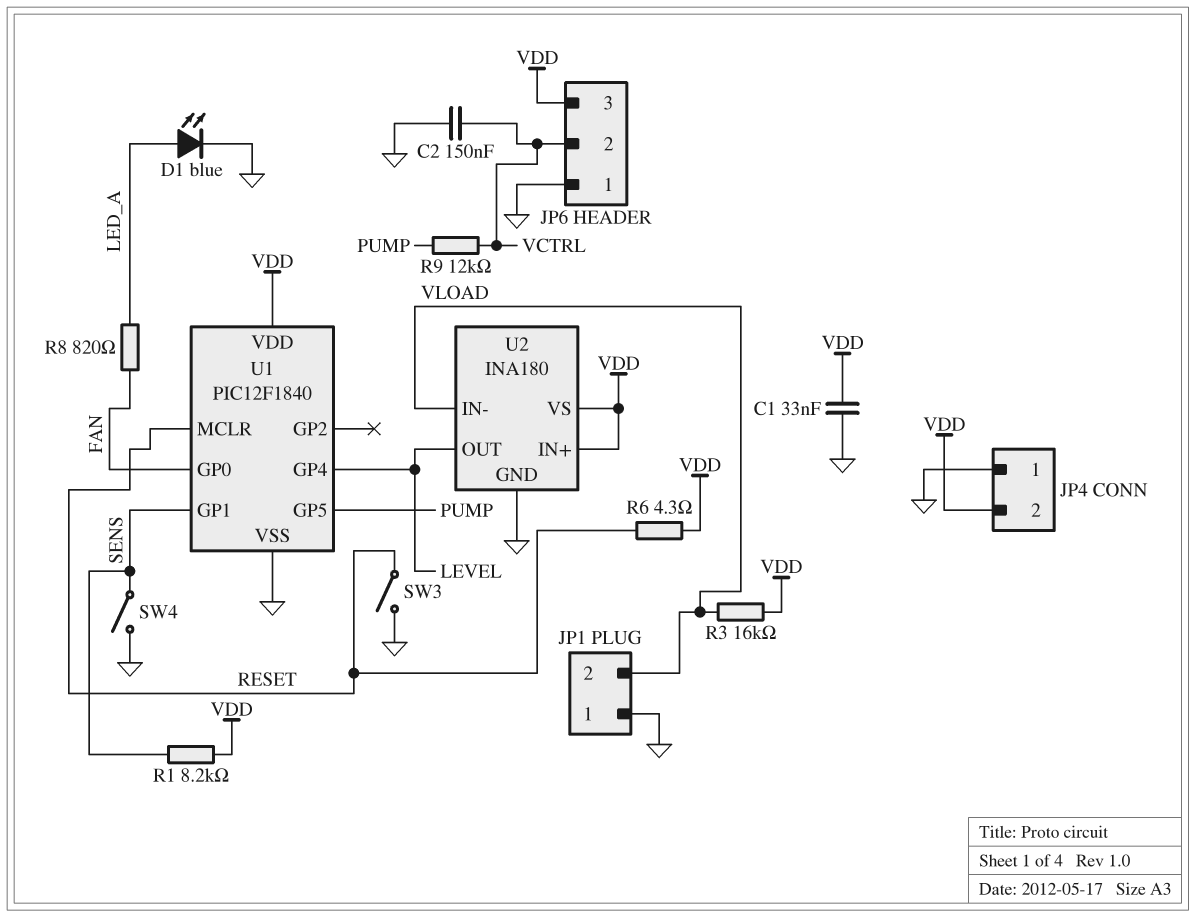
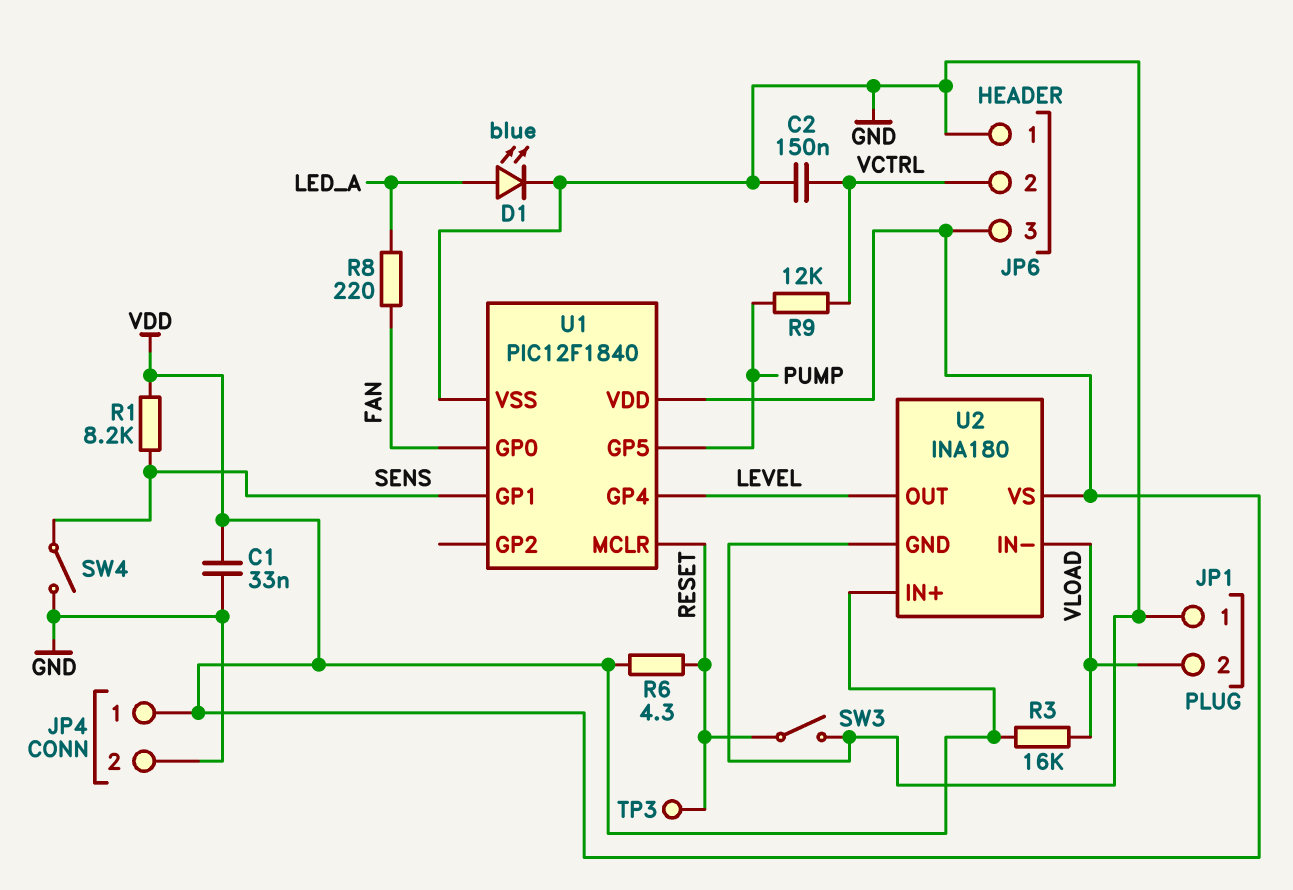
JP4 pin 1: GND -> VDD
JP4 pin 2: VDD -> GND
R8: 820 (FAN, LED_A) -> 220 (FAN, LED_A)
TP3: none -> test point (RESET)

